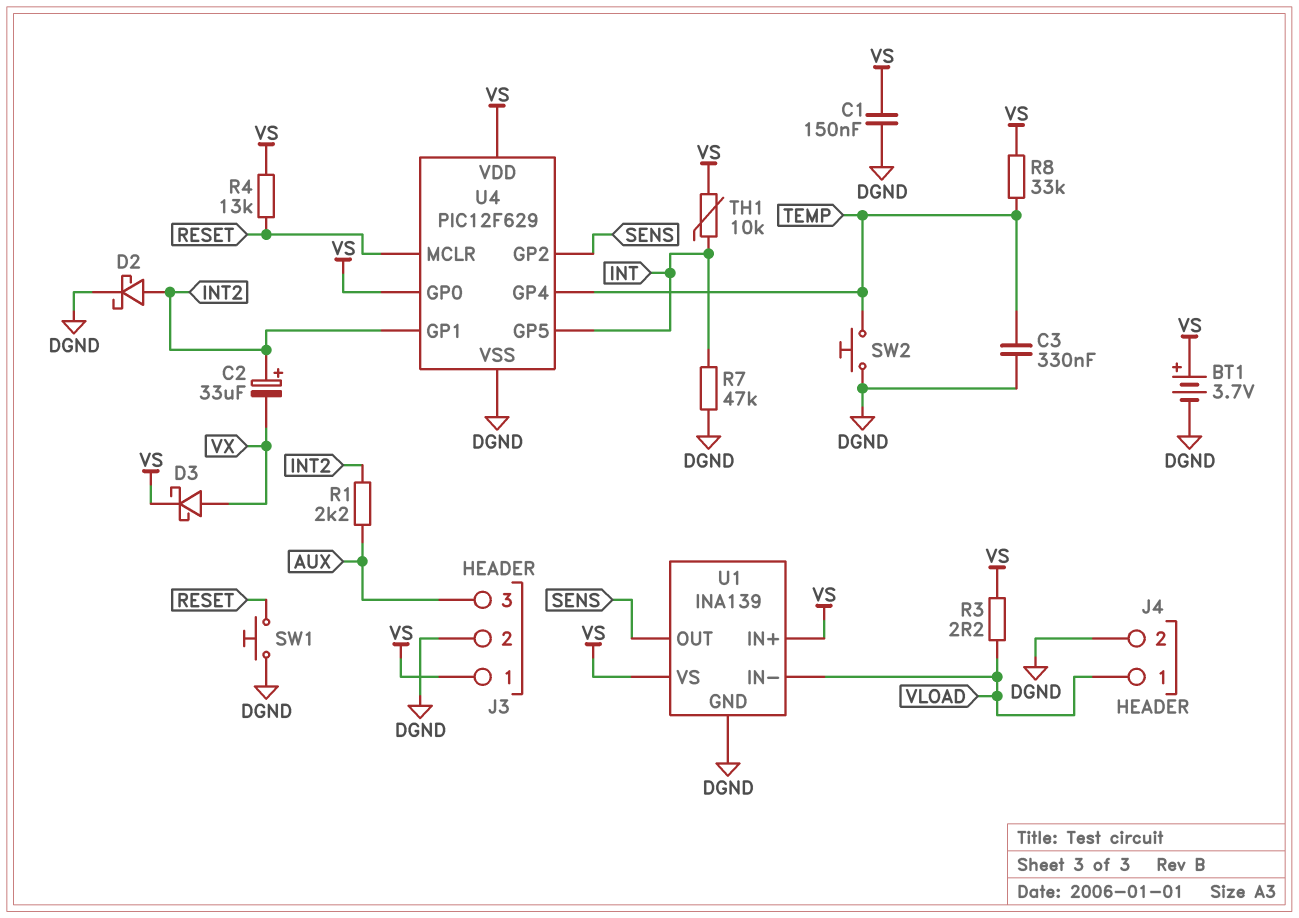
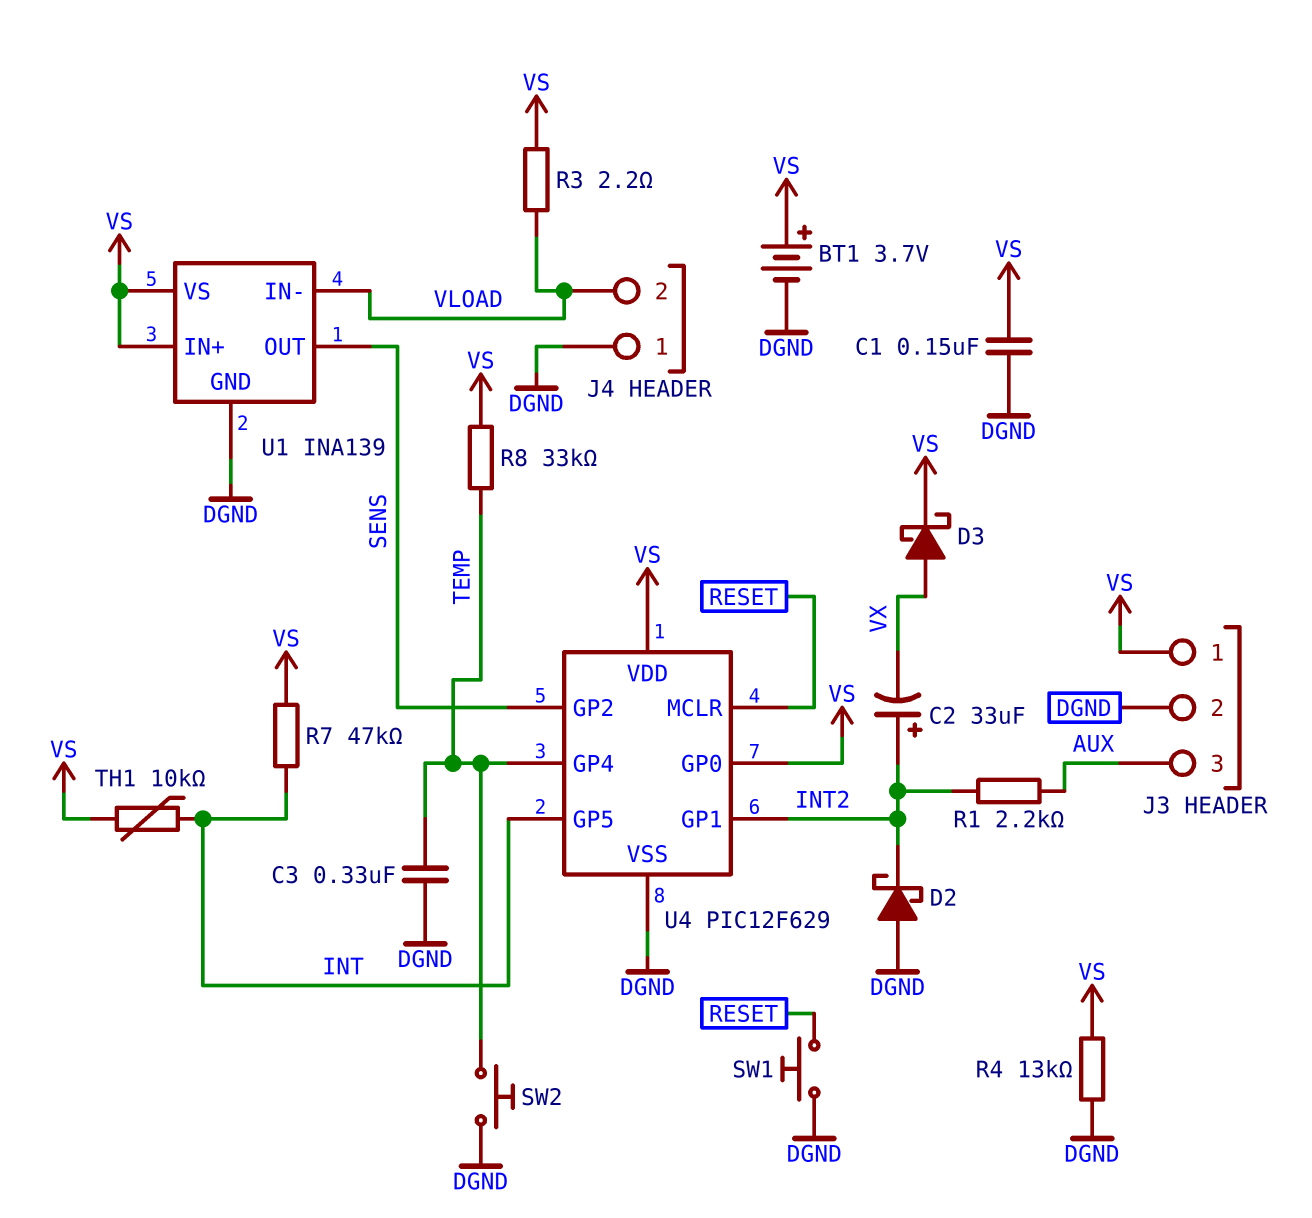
D2: schottky (A INT2, K DGND) -> schottky (A DGND, K INT2)
J4 pin 1: VLOAD -> DGND
J4 pin 2: DGND -> VLOAD
R4: 13k (RESET, VS) -> 13k (DGND, VS)
R7: 47k (DGND, INT) -> 47k (INT, VS)

